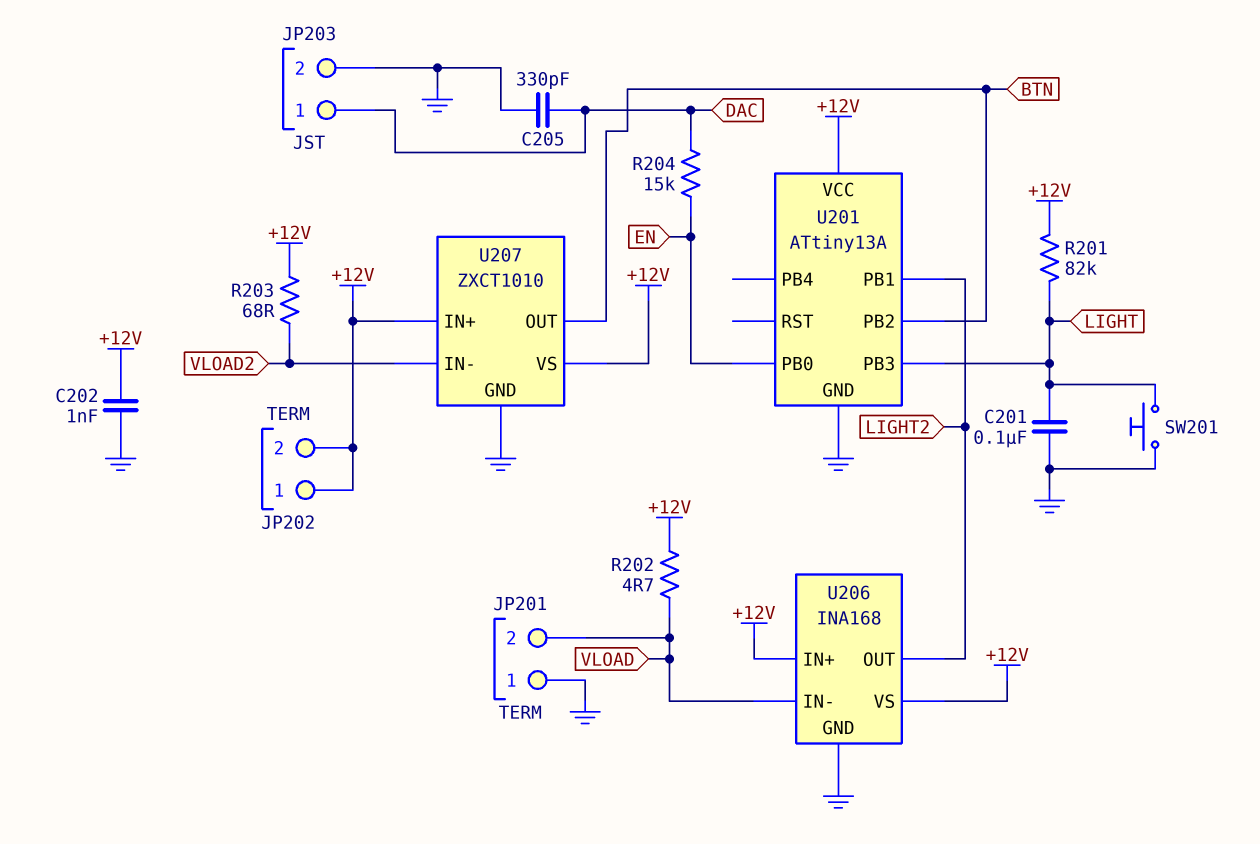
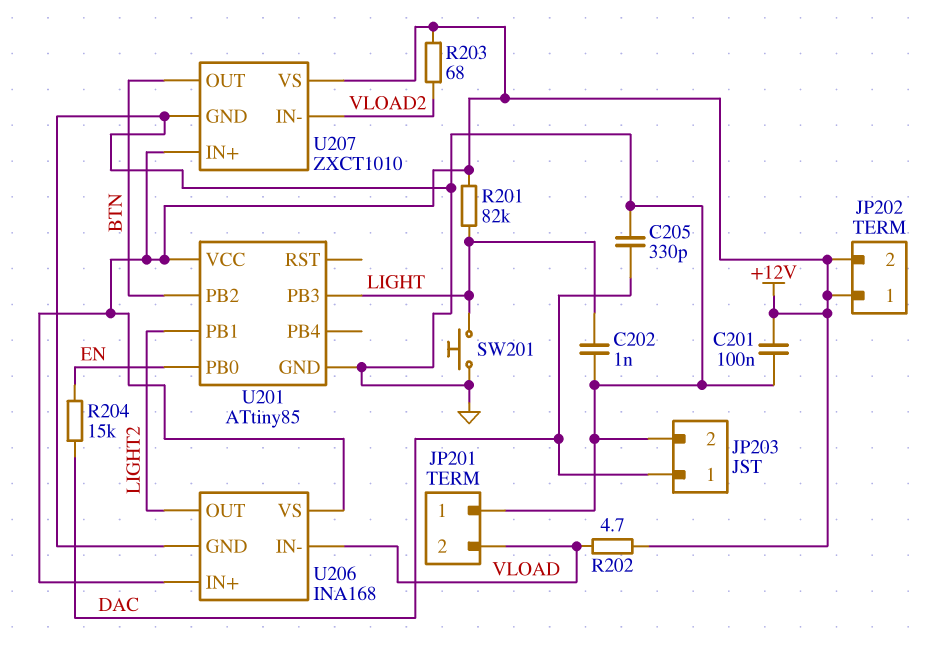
C201: 100nF (GND, LIGHT) -> 100nF (+12V, GND)
C202: 1nF (+12V, GND) -> 1nF (GND, LIGHT)
U201: ATtiny13A -> ATtiny85

